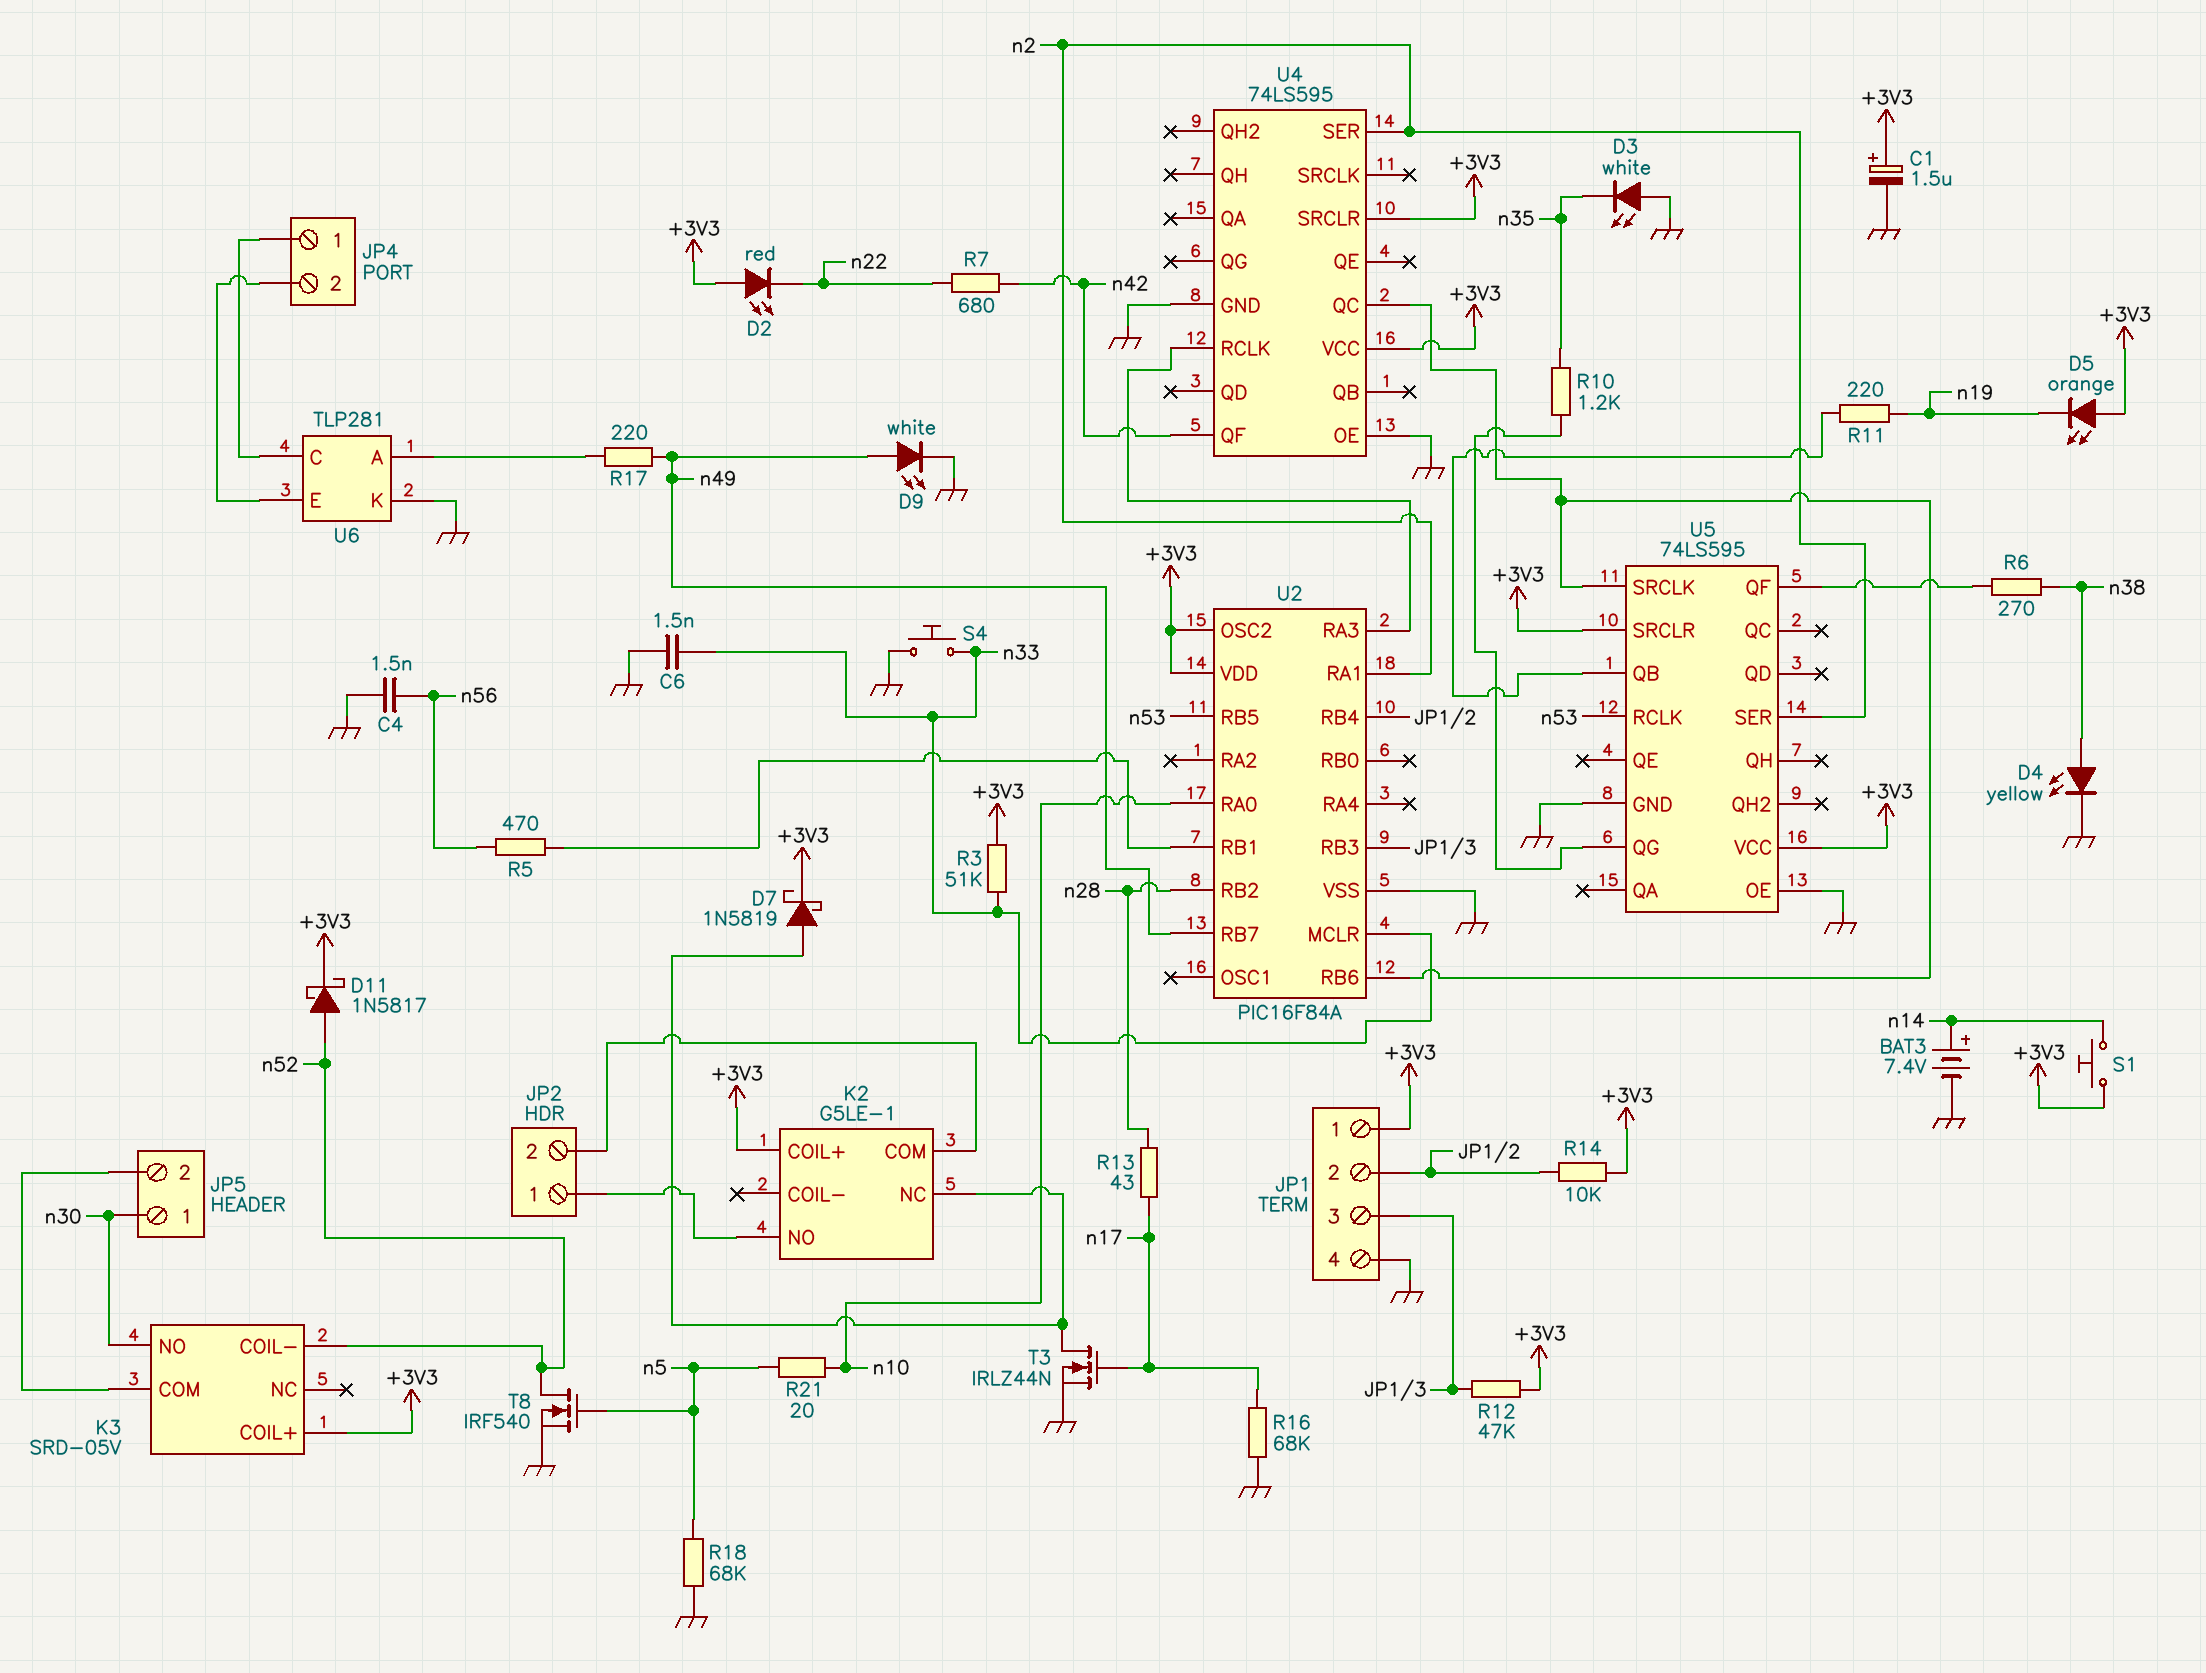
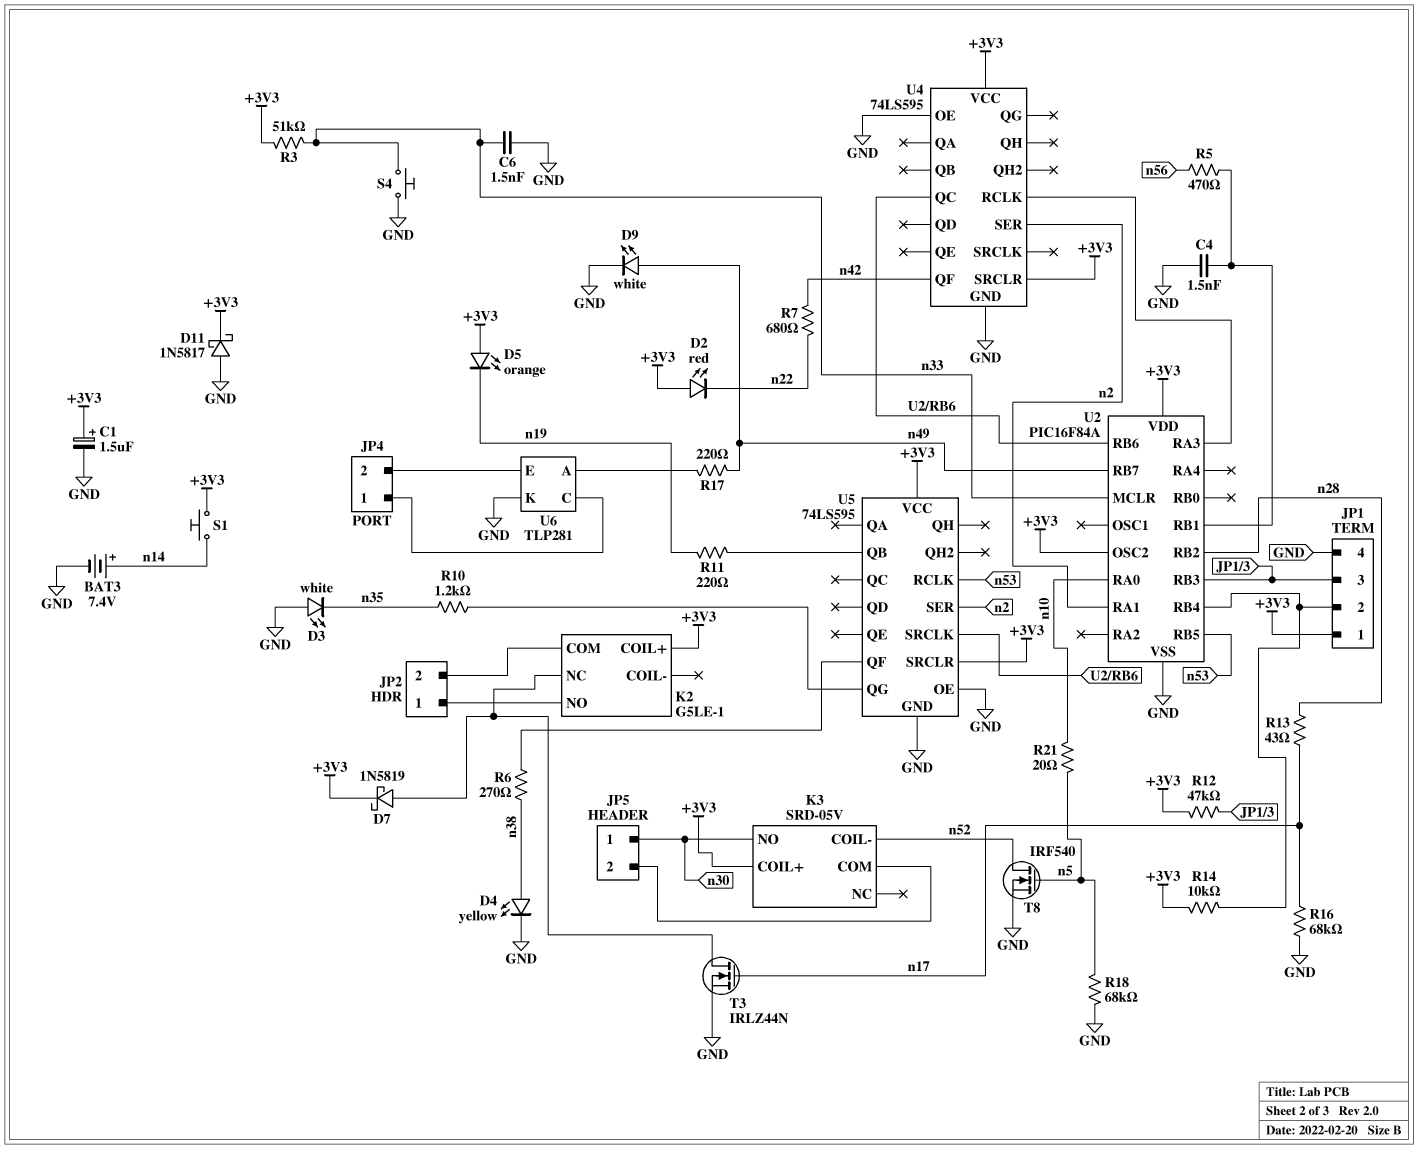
C4: 1.5nF (GND, n56) -> 1.5nF (GND, U2/RB1)
D11: schottky 1N5817 (A n52, K +3V3) -> schottky 1N5817 (A GND, K +3V3)

